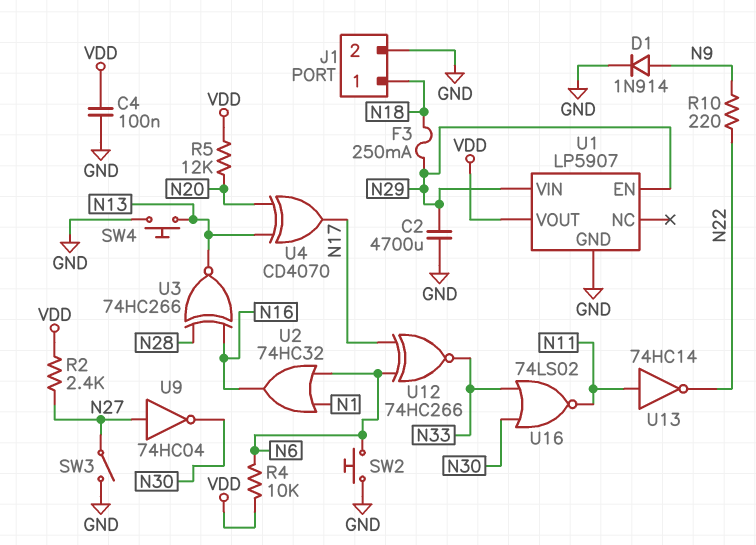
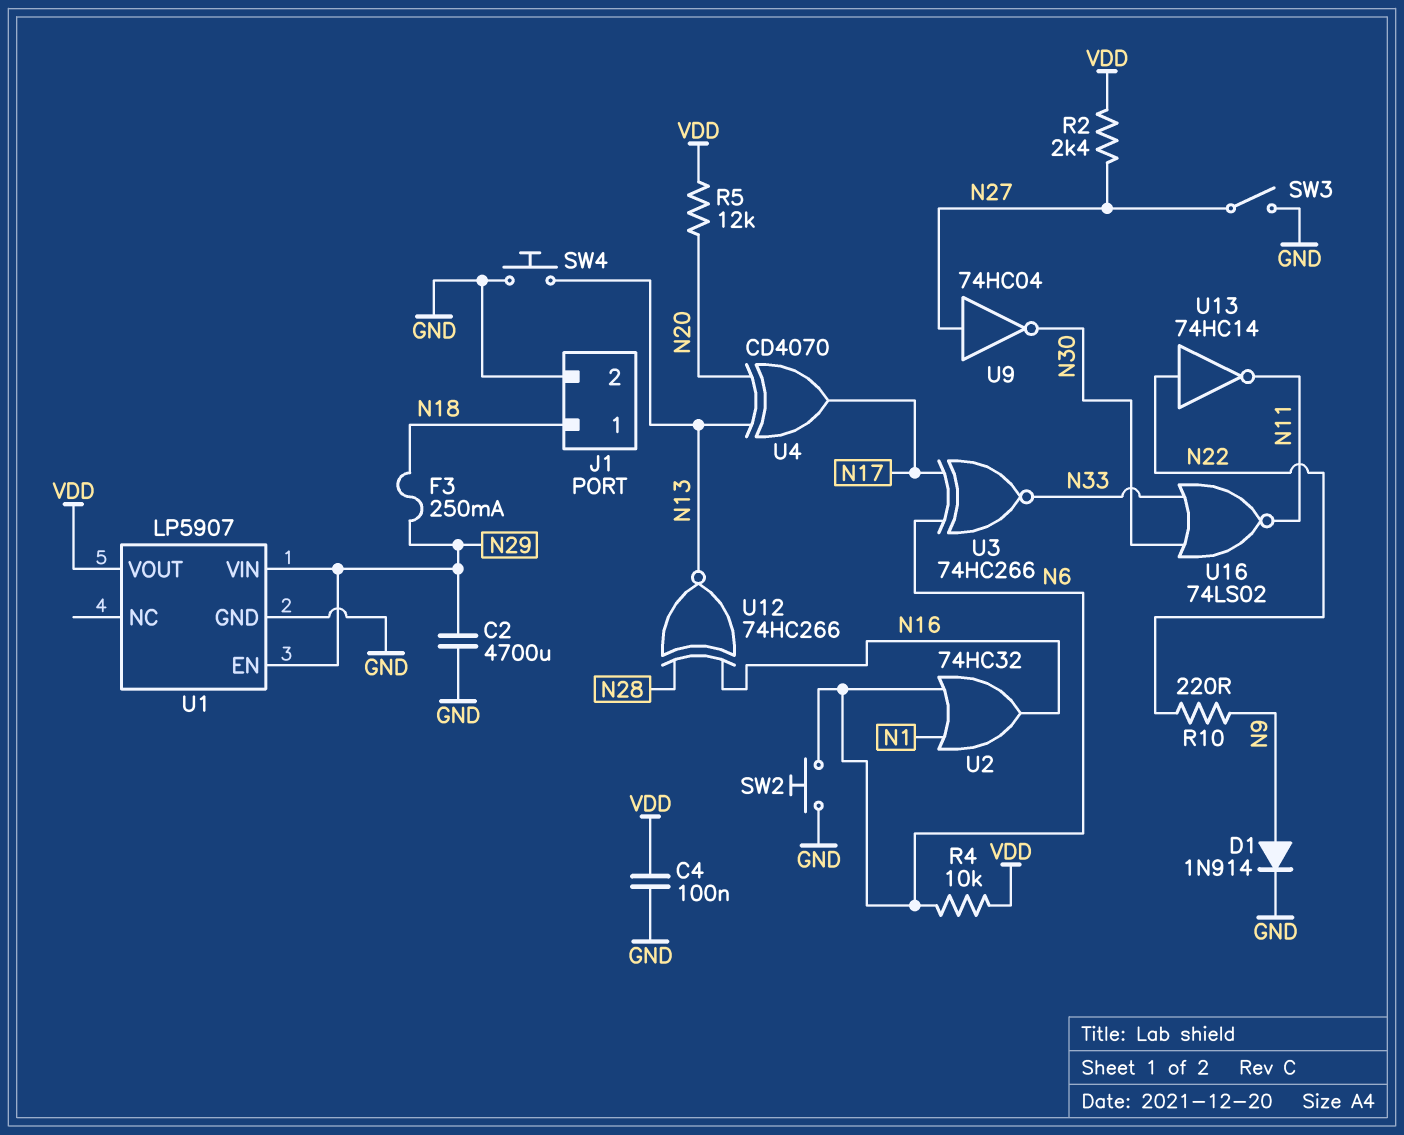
U3: XNOR 74HC266 (in N16, in N28, out N13) -> XNOR 74HC266 (in N6, in N17, out N33)
U12: XNOR 74HC266 (in N6, in N17, out N33) -> XNOR 74HC266 (in N16, in N28, out N13)
U13: NOT 74HC14 (in N11, out N22) -> NOT 74HC14 (in N22, out N11)

